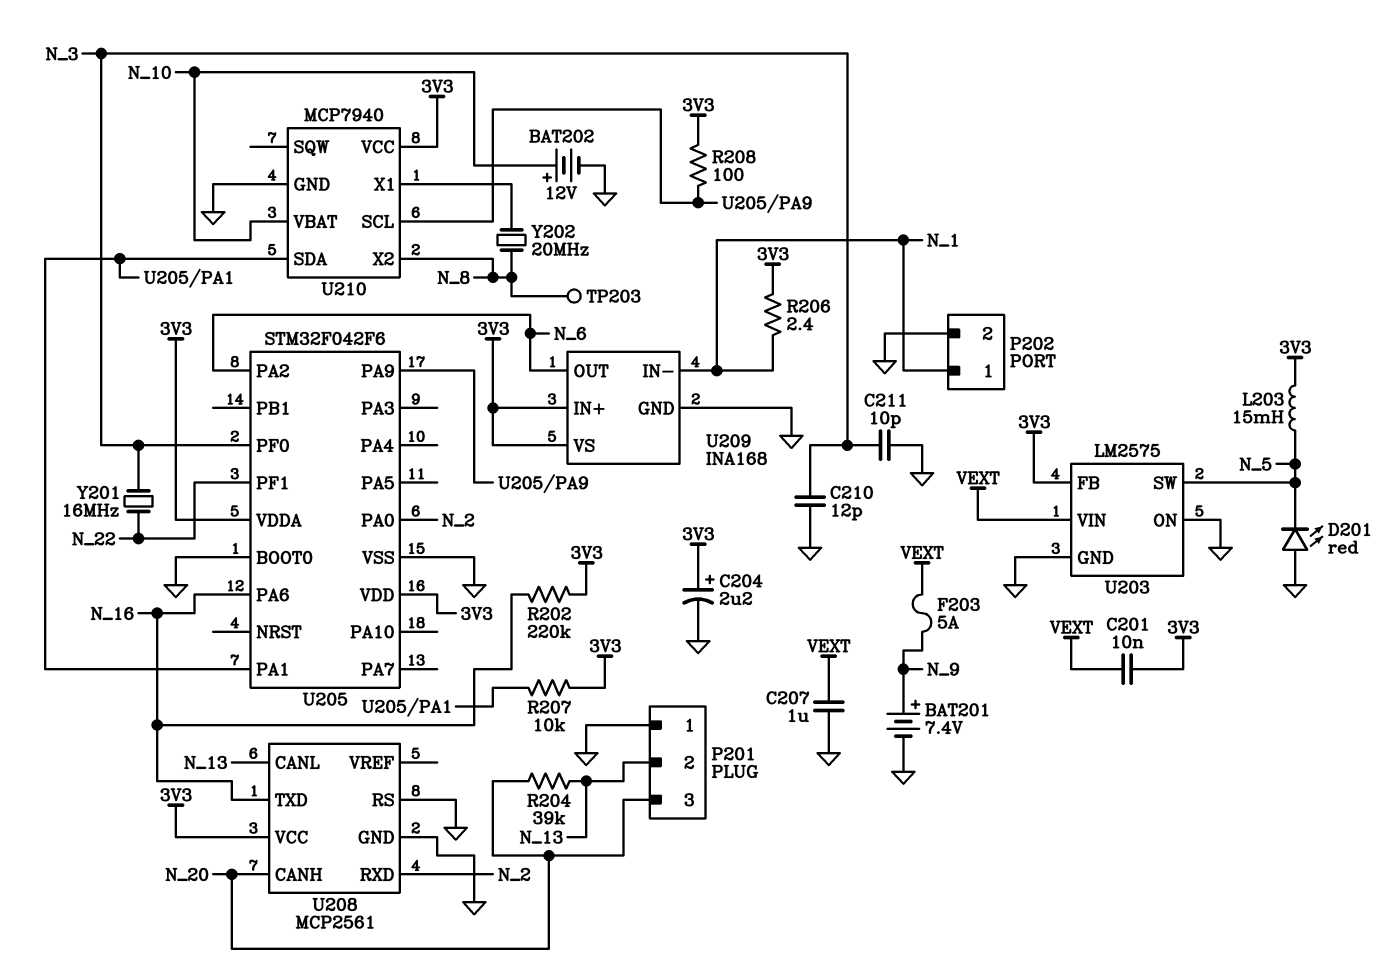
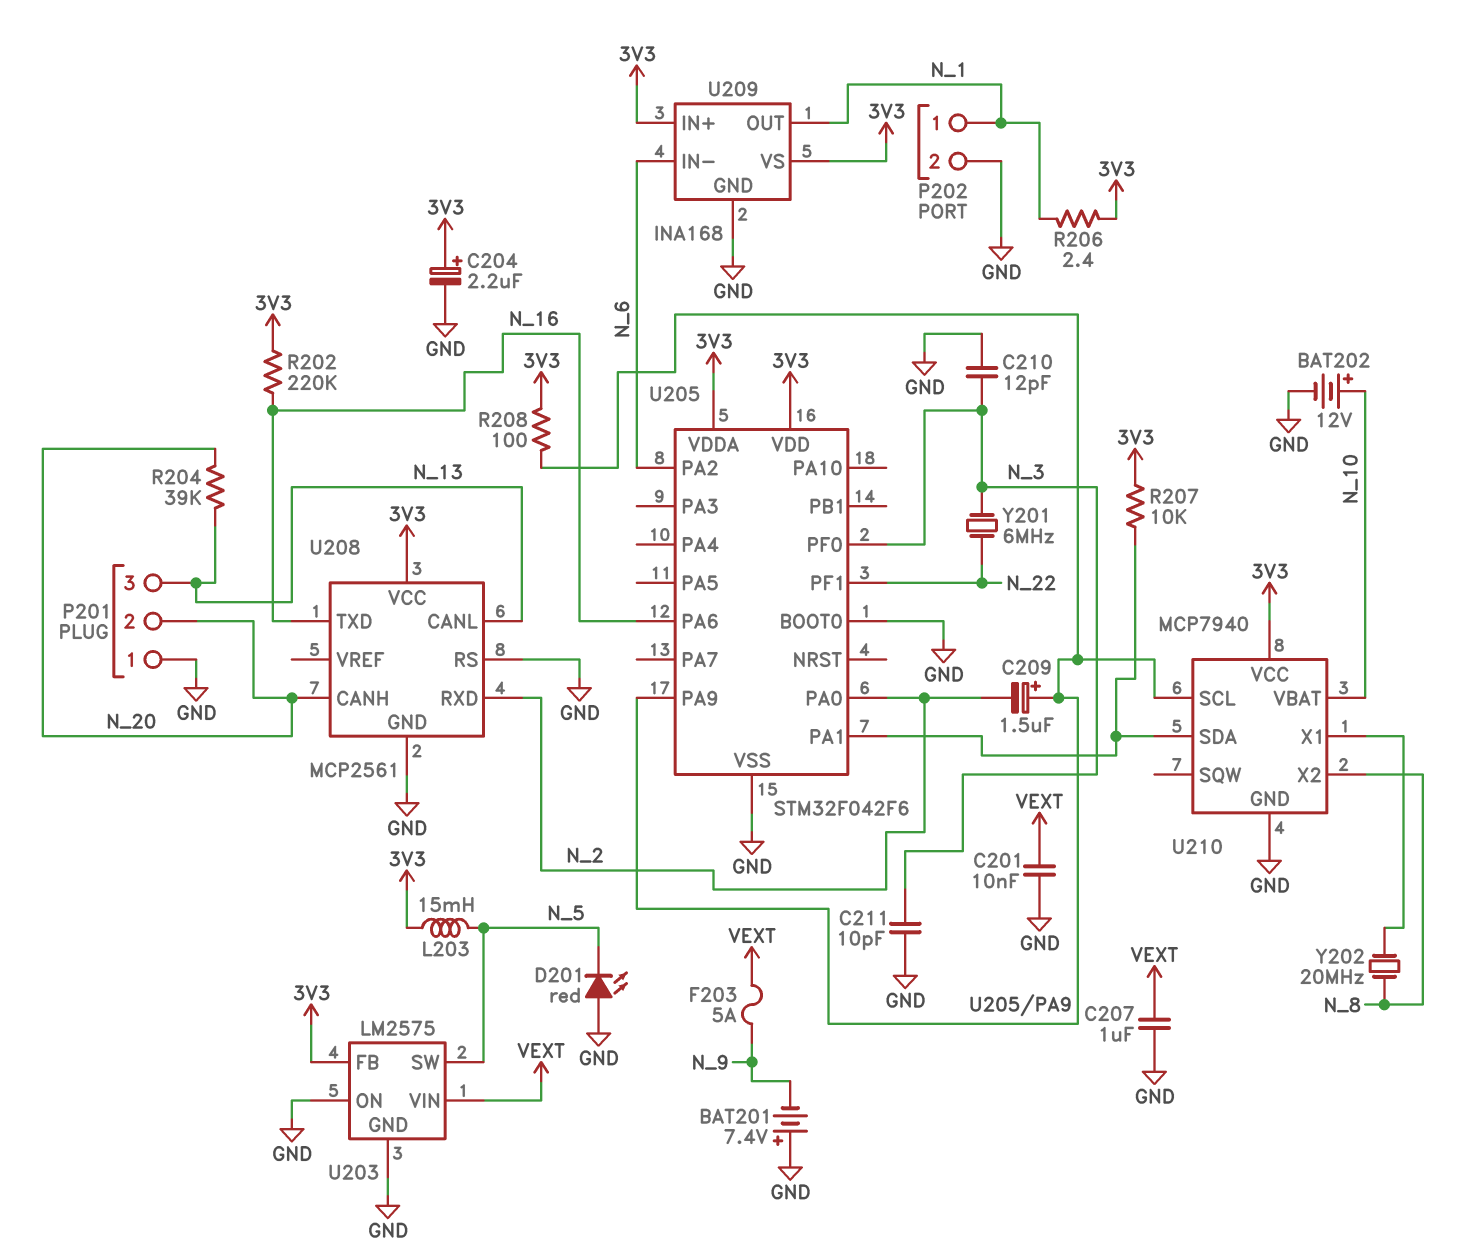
BAT201: 7.4V (plus N_9, minus GND) -> 7.4V (plus GND, minus N_9)
C201: 10nF (3V3, VEXT) -> 10nF (GND, VEXT)
C209: none -> 1.5uF (plus U205/PA9, minus N_2)
P201 pin 2: N_13 -> N_20
P201 pin 3: N_20 -> N_13
TP203: test point (N_8) -> none
U209 pin IN-: N_1 -> N_6
U209 pin OUT: N_6 -> N_1
Y201: 16MHz (N_3, N_22) -> 6MHz (N_3, N_22)

